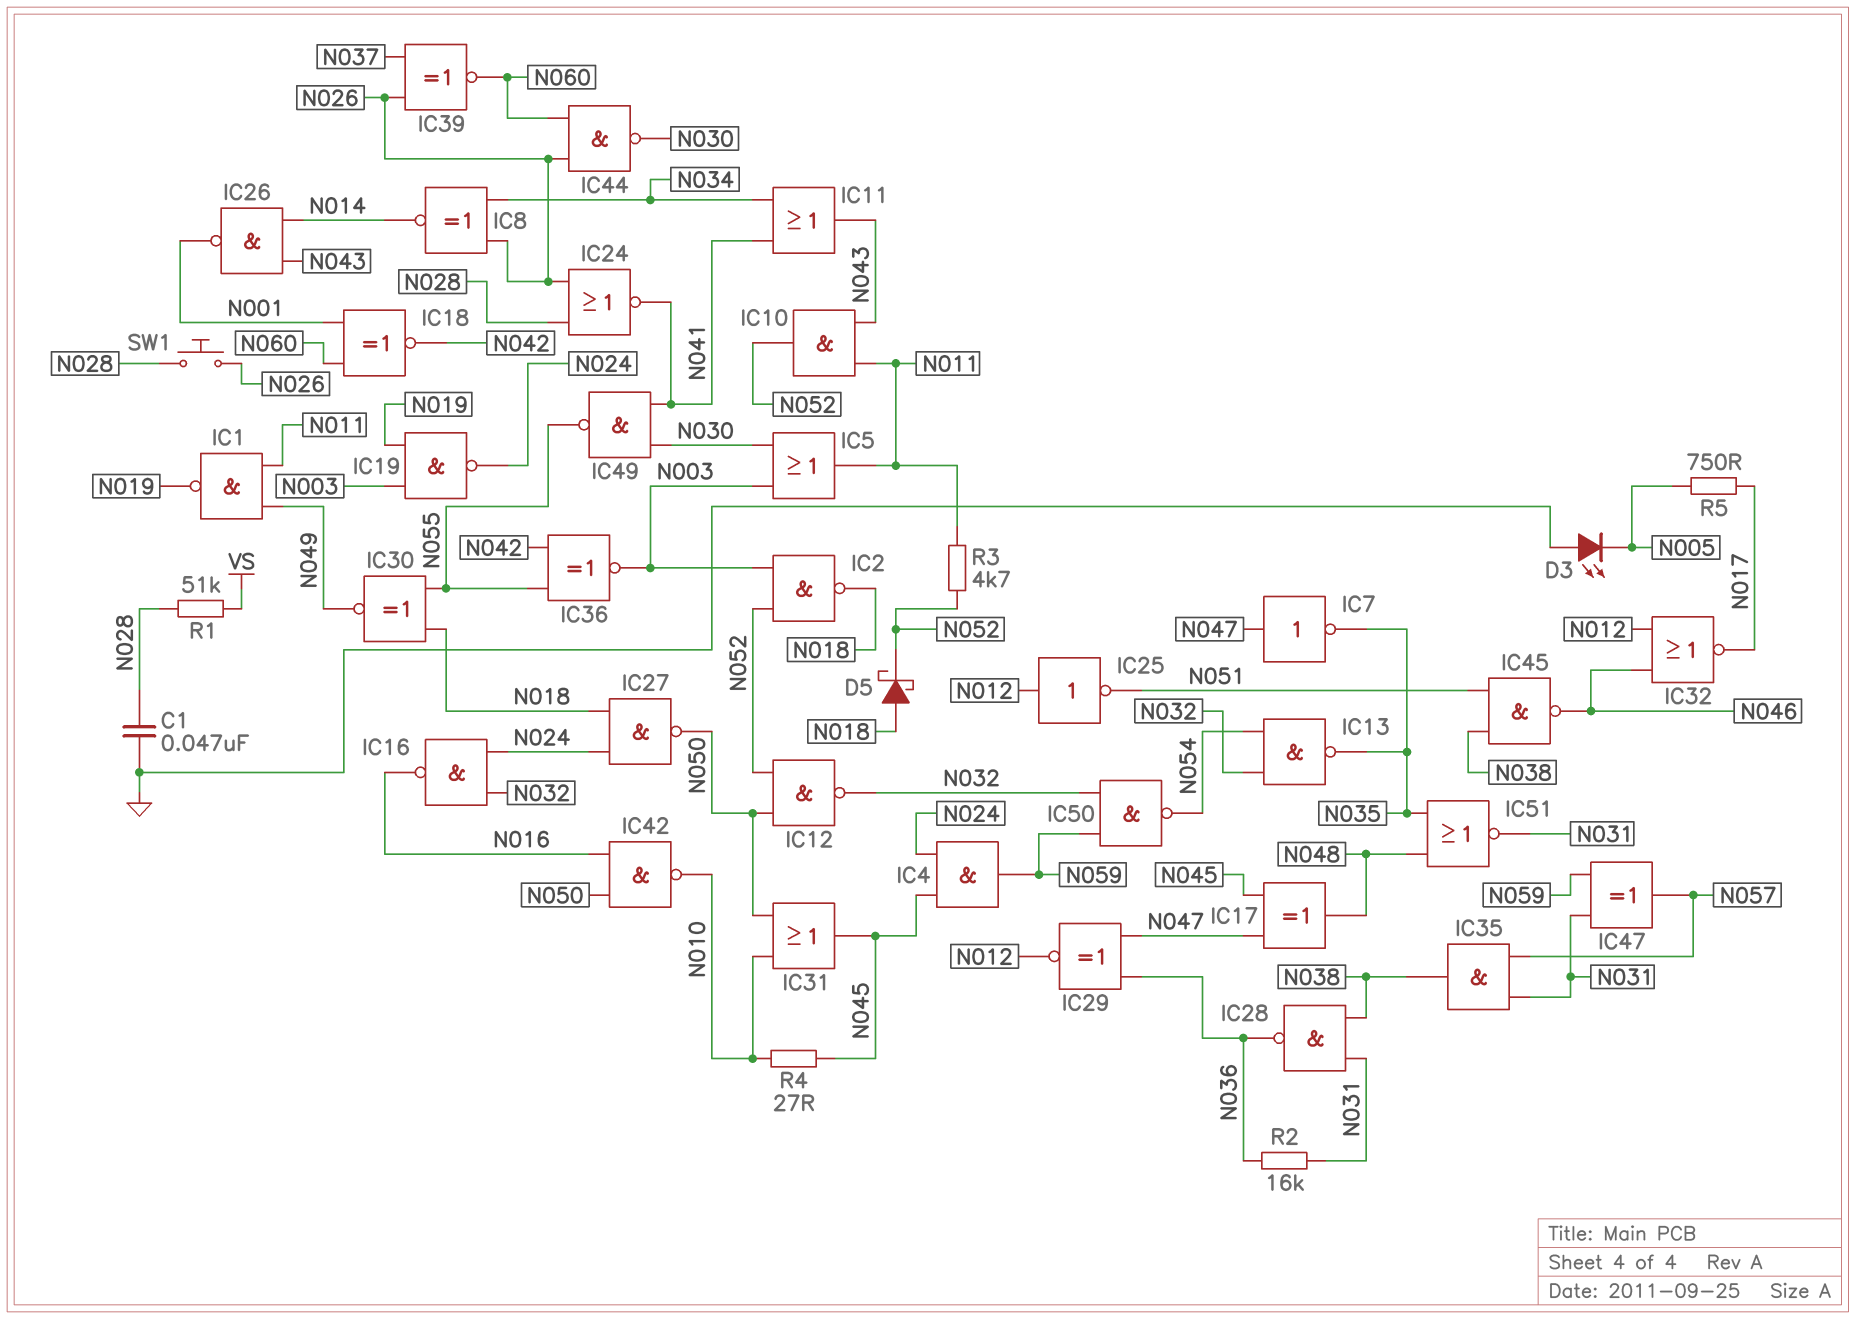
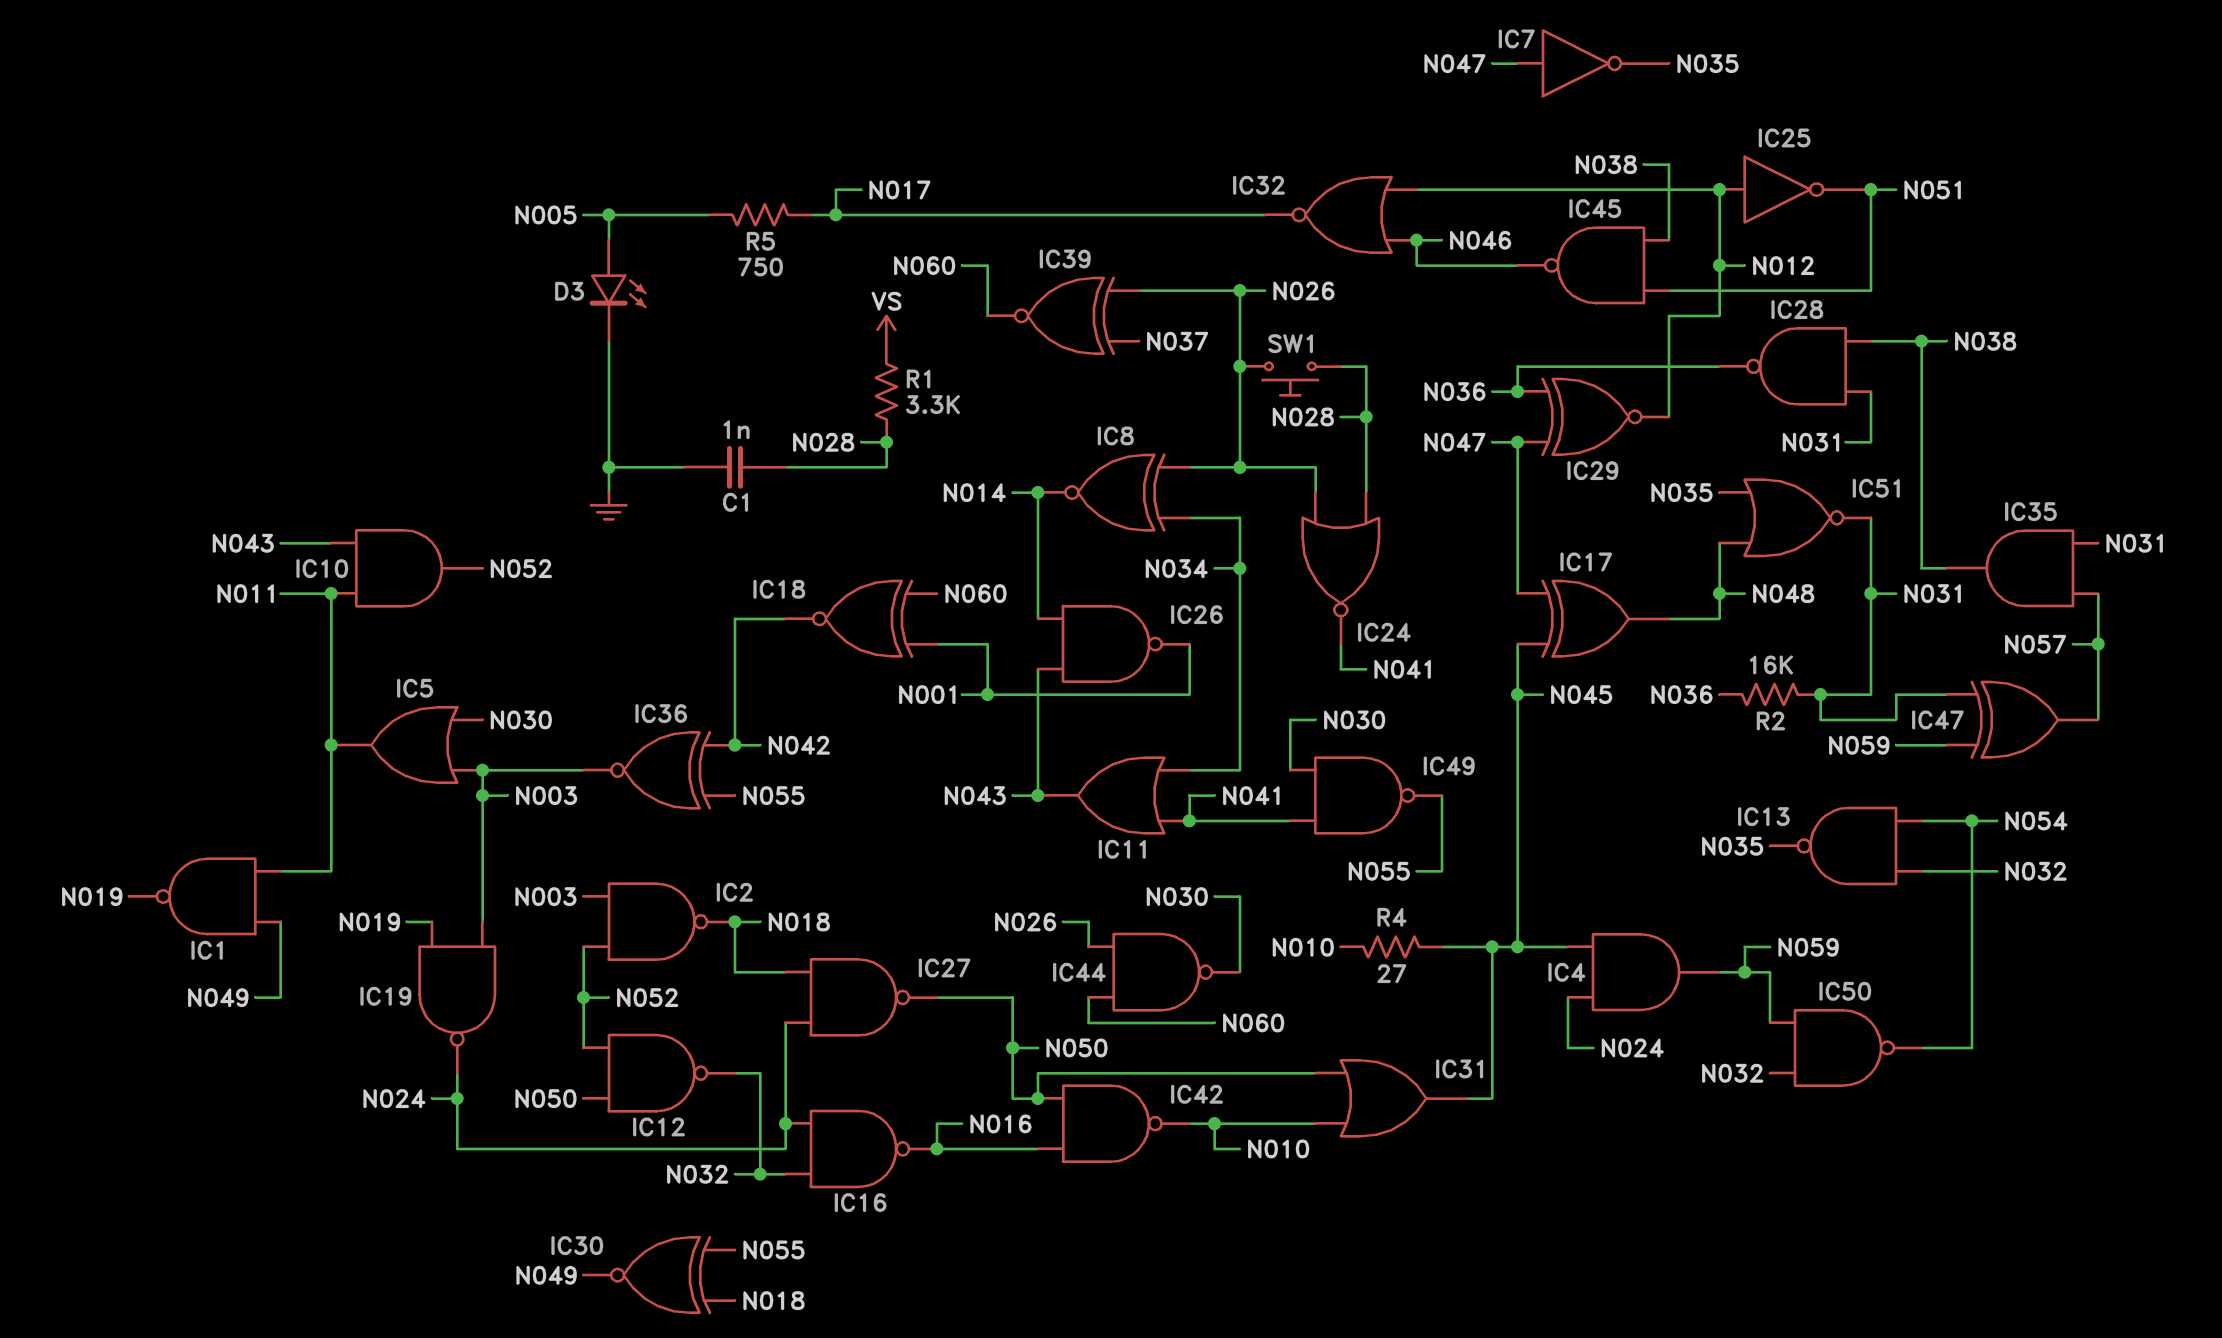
C1: 47nF (GND, N028) -> 1nF (GND, N028)
D3: LED (A GND, K N005) -> LED (A N005, K GND)
D5: schottky (A N018, K N052) -> none
R1: 51k (N028, VS) -> 3.3k (N028, VS)
R3: 4.7k (N011, N052) -> none

